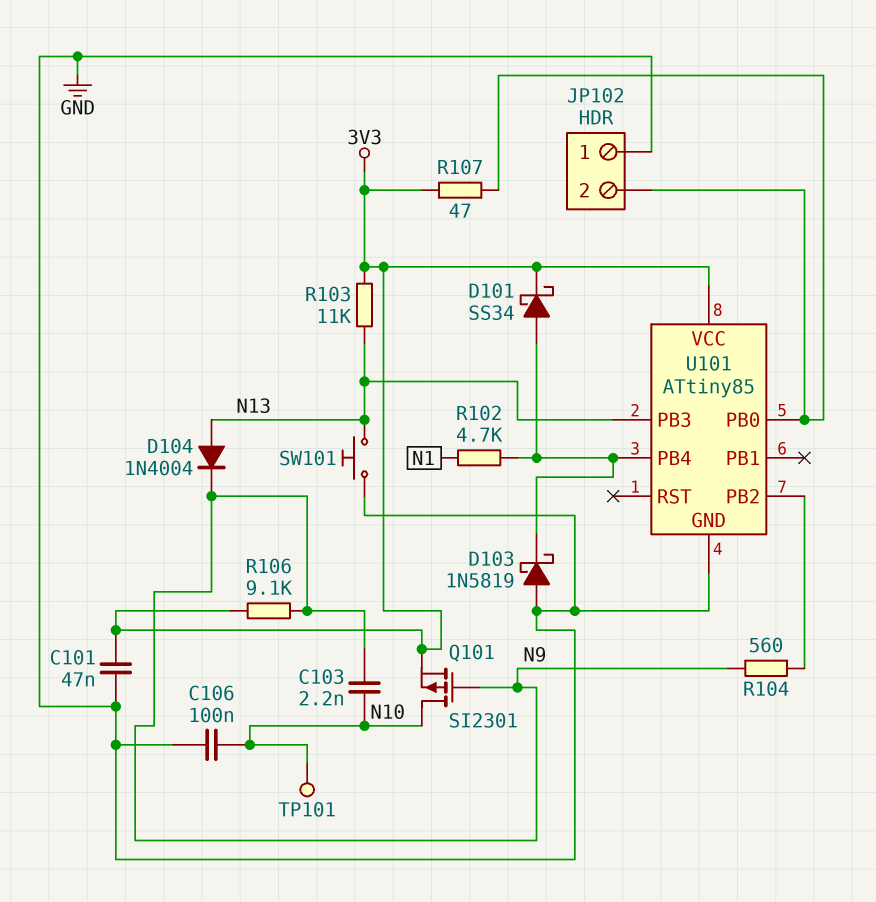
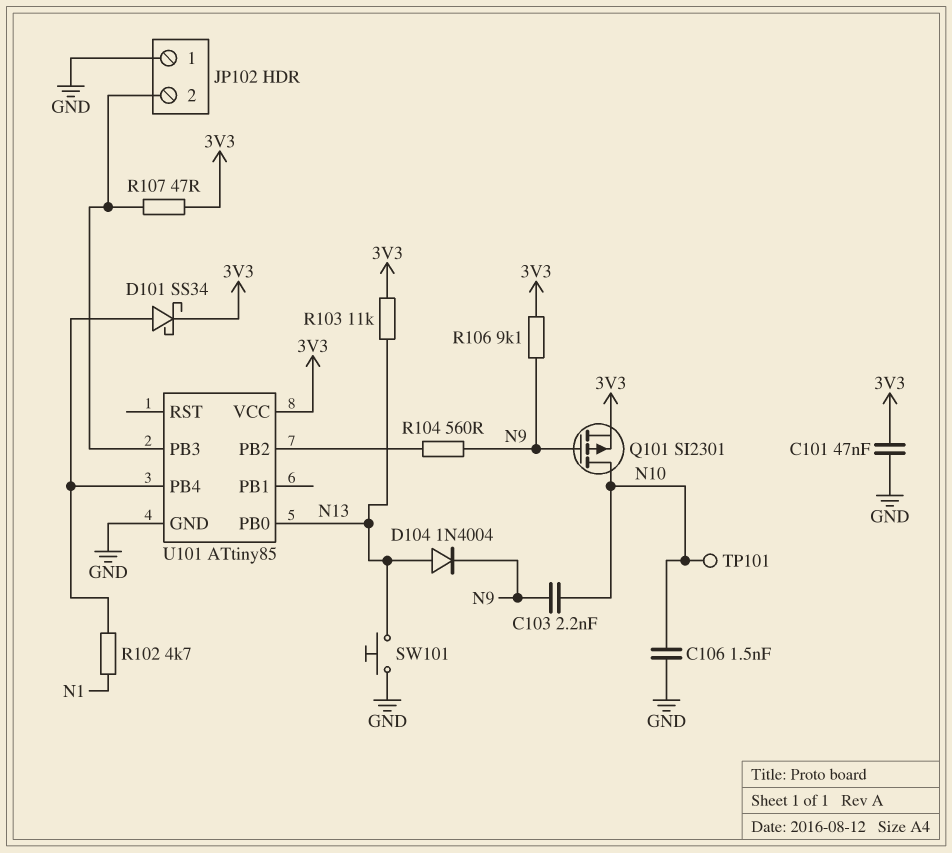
C106: 100nF (GND, N10) -> 1.5nF (GND, N10)
D103: schottky 1N5819 (A GND, K U101/PB4) -> none
U101 pin PB0: JP102/2 -> N13
U101 pin PB3: N13 -> JP102/2

